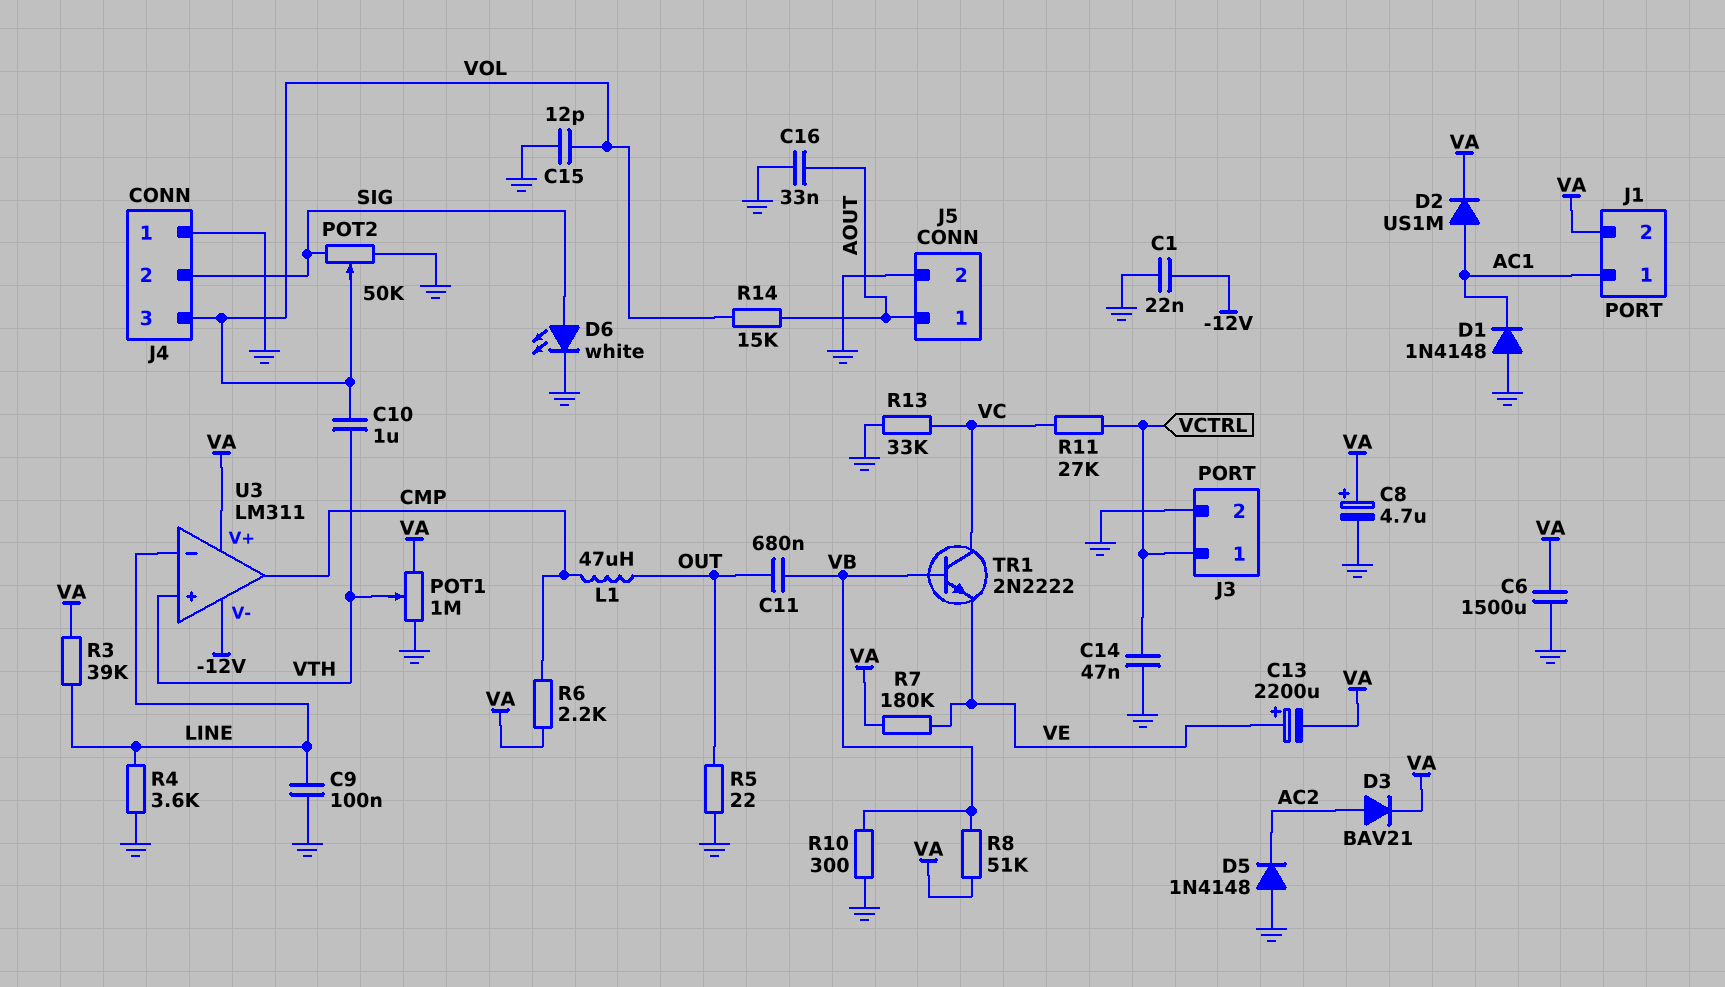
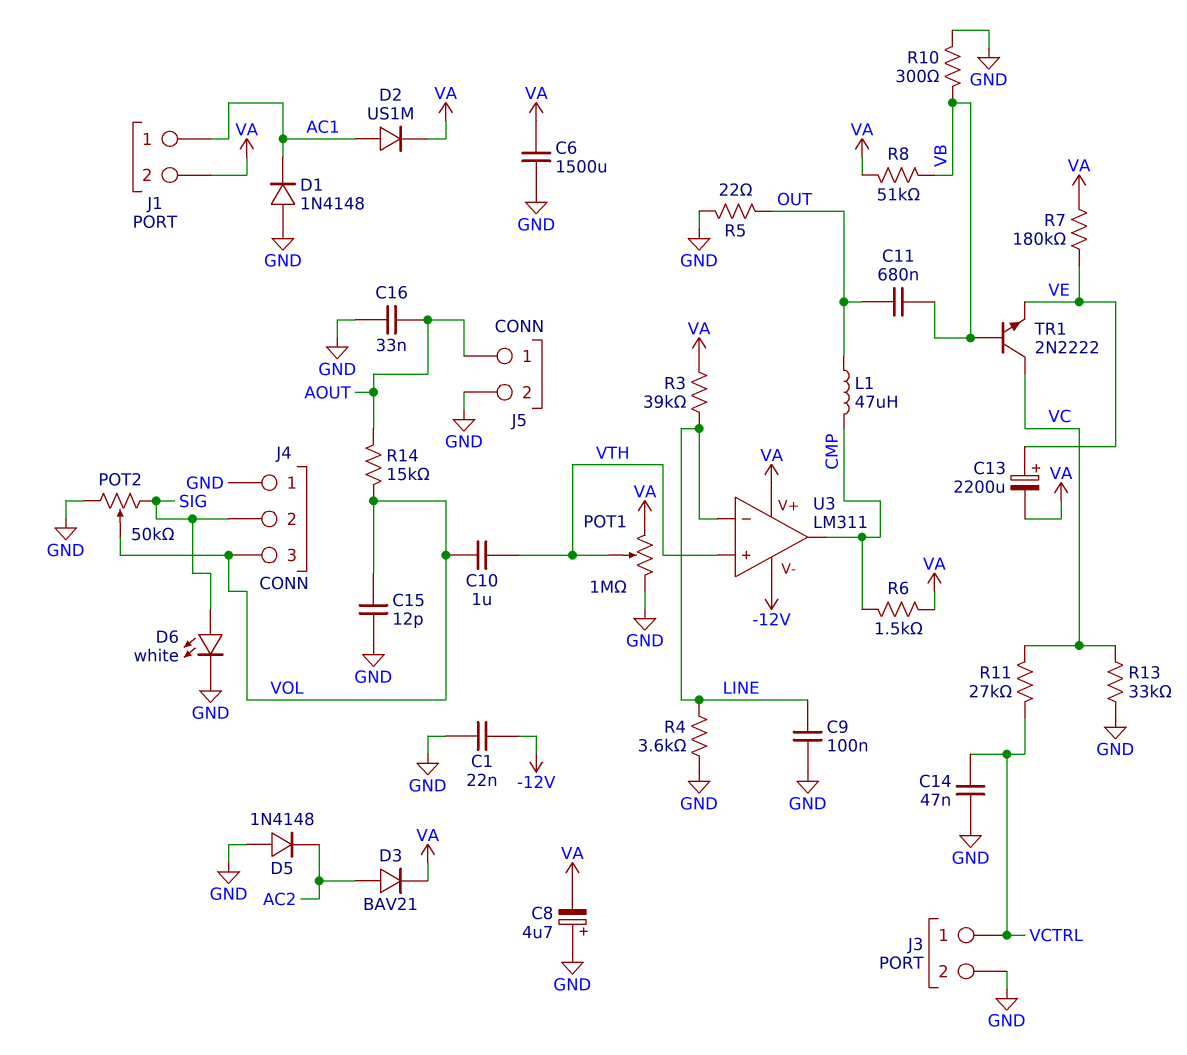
C8: 4.7uF (plus VA, minus GND) -> 4.7uF (plus GND, minus VA)
R6: 2.2k (CMP, VA) -> 1.5k (CMP, VA)

